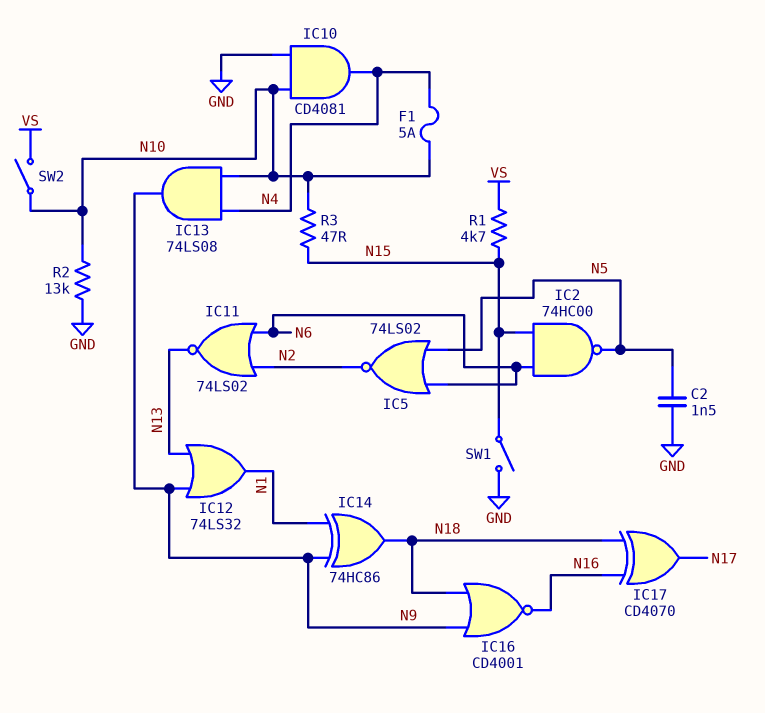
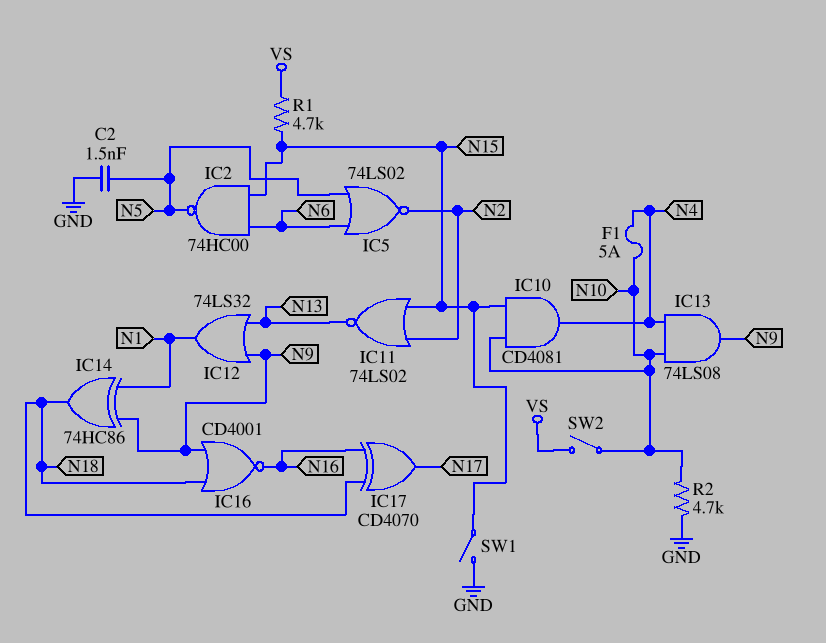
IC10: AND CD4081 (in GND, in N10, out N4) -> AND CD4081 (in N10, in N15, out N4)
IC11: NOR 74LS02 (in N2, in N6, out N13) -> NOR 74LS02 (in N2, in N15, out N13)
R2: 13k (GND, N10) -> 4.7k (GND, N10)
R3: 47 (N10, N15) -> none

